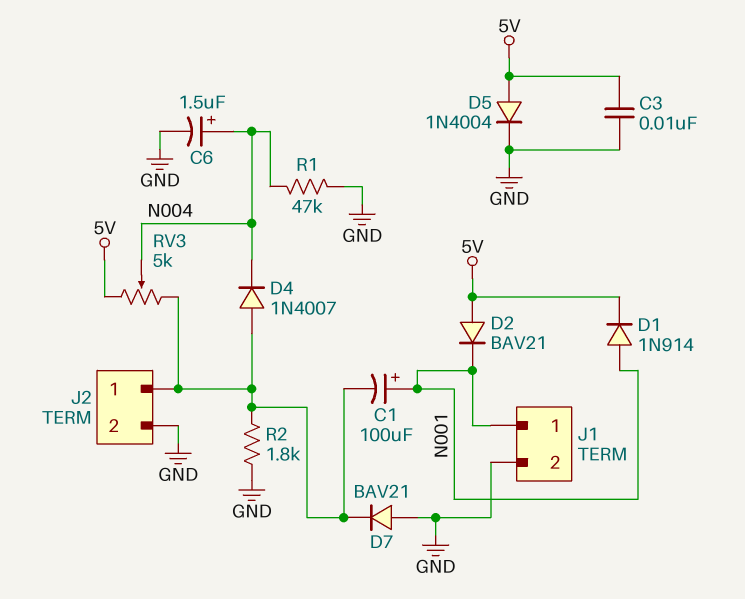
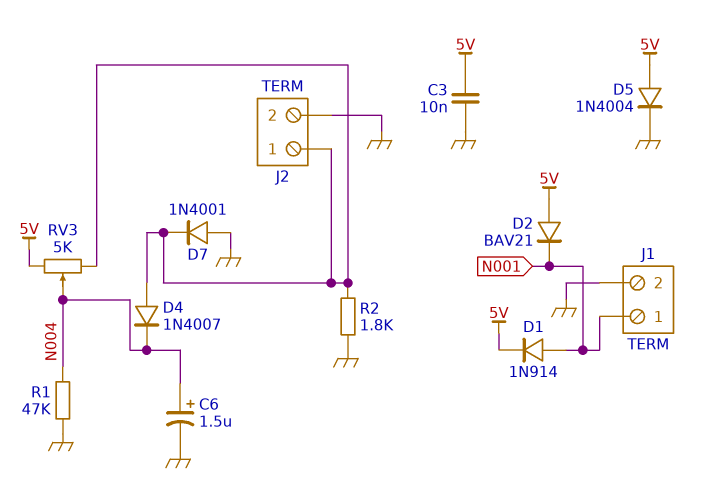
C1: 100uF (plus N001, minus J2/1) -> none
D7: diode BAV21 (A GND, K J2/1) -> diode 1N4001 (A GND, K J2/1)

